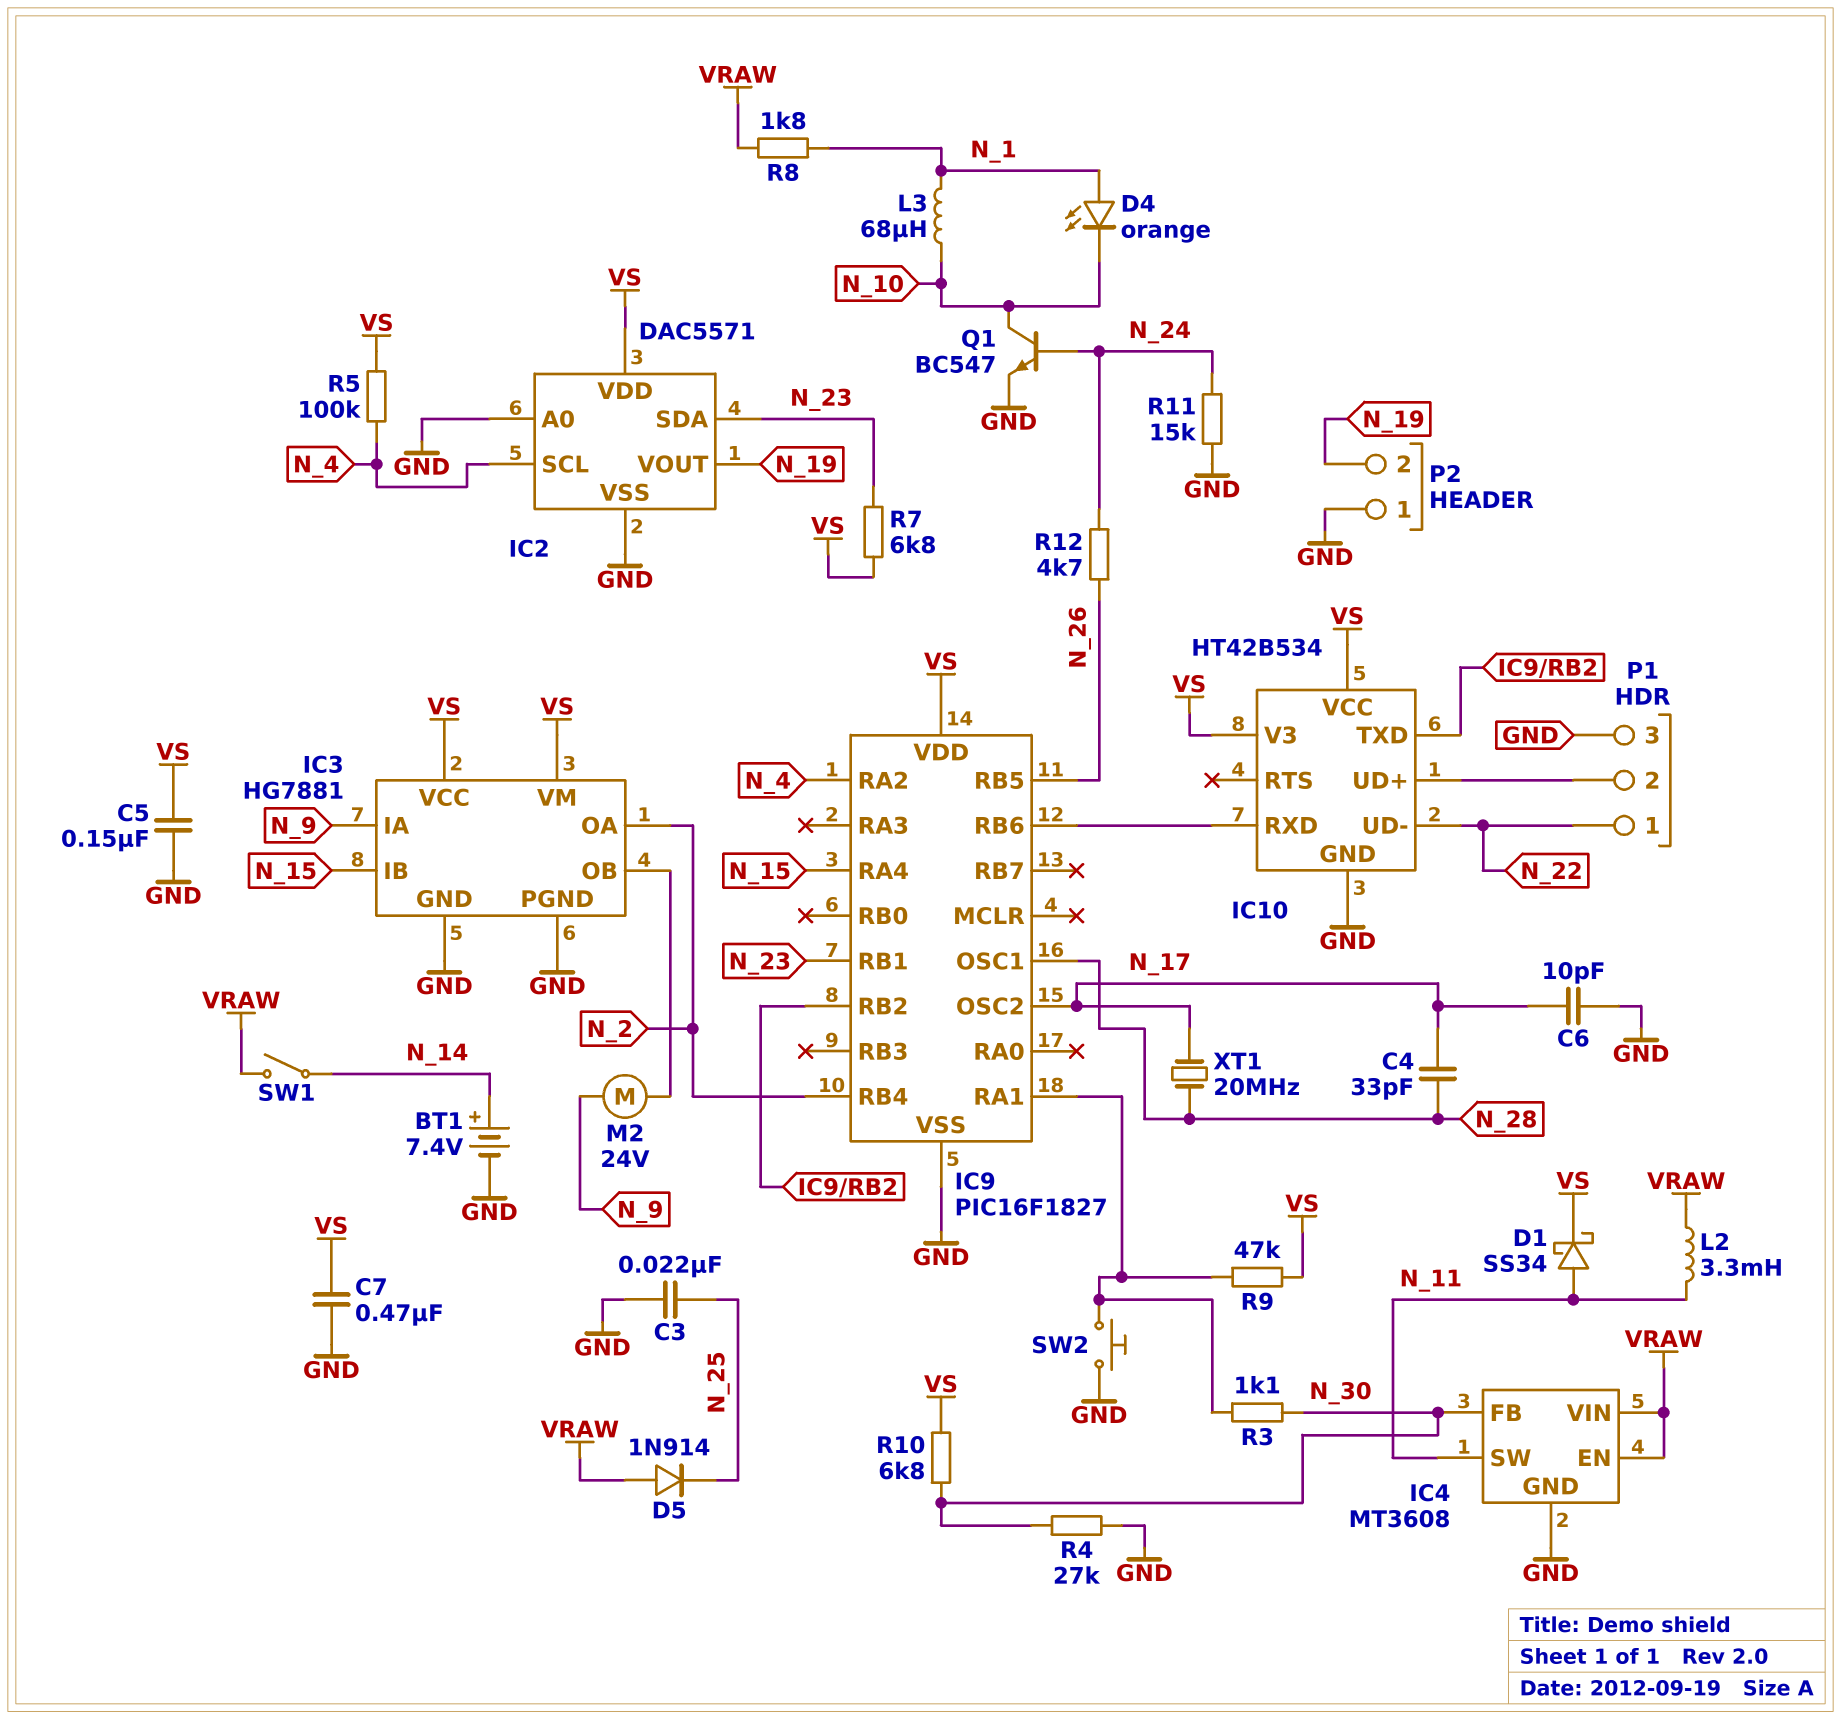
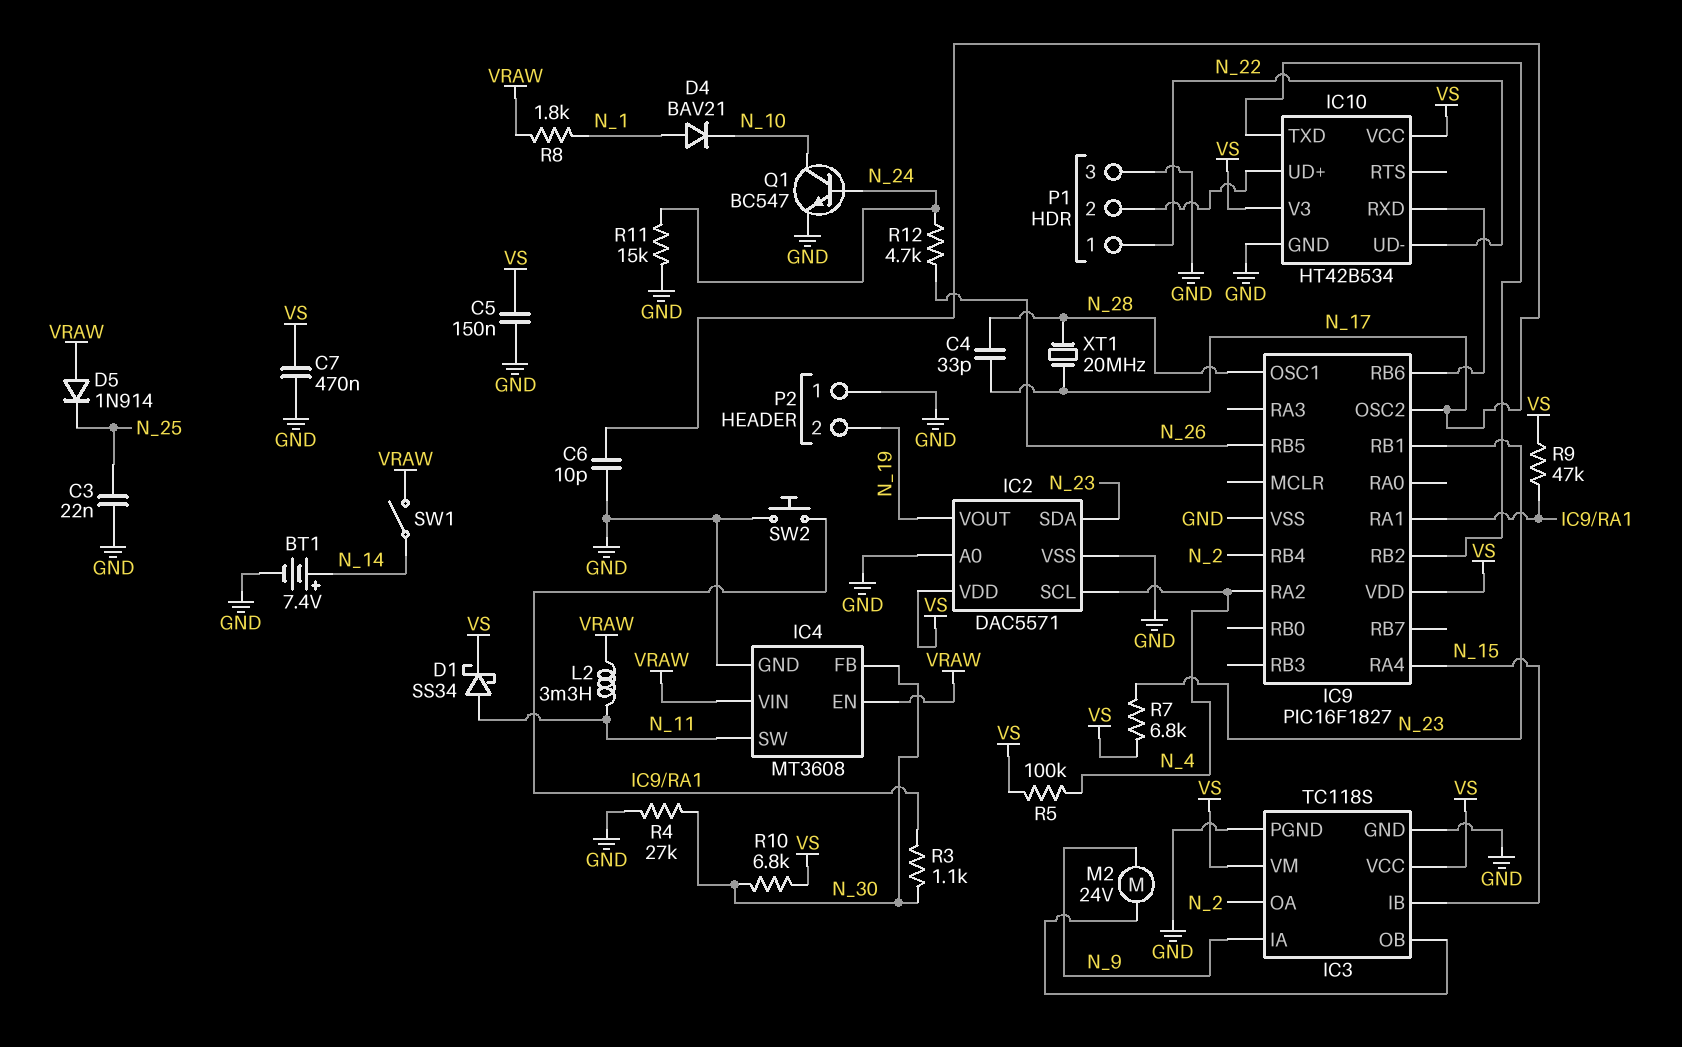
D4: LED orange (A N_1, K N_10) -> diode BAV21 (A N_1, K N_10)
IC3: HG7881 -> TC118S
L3: 68uH (N_1, N_10) -> none

